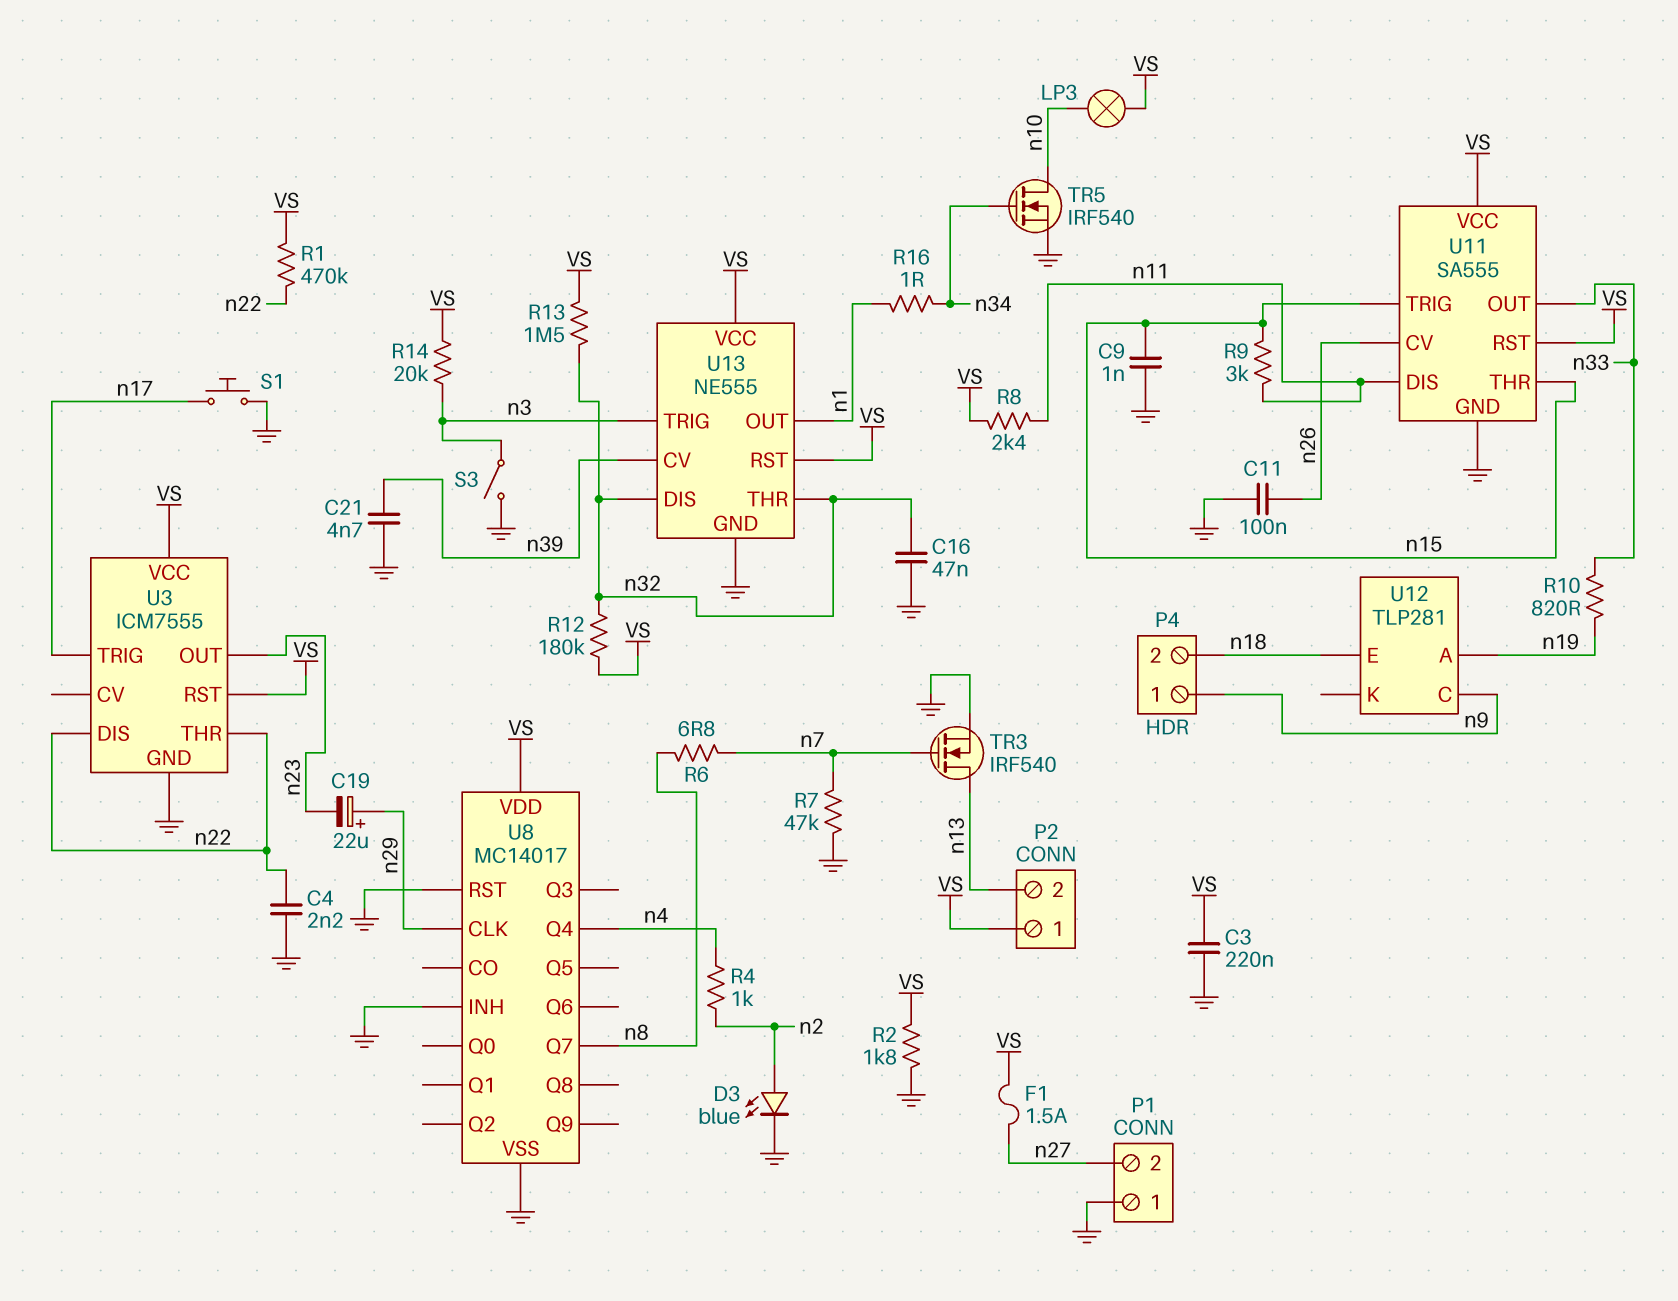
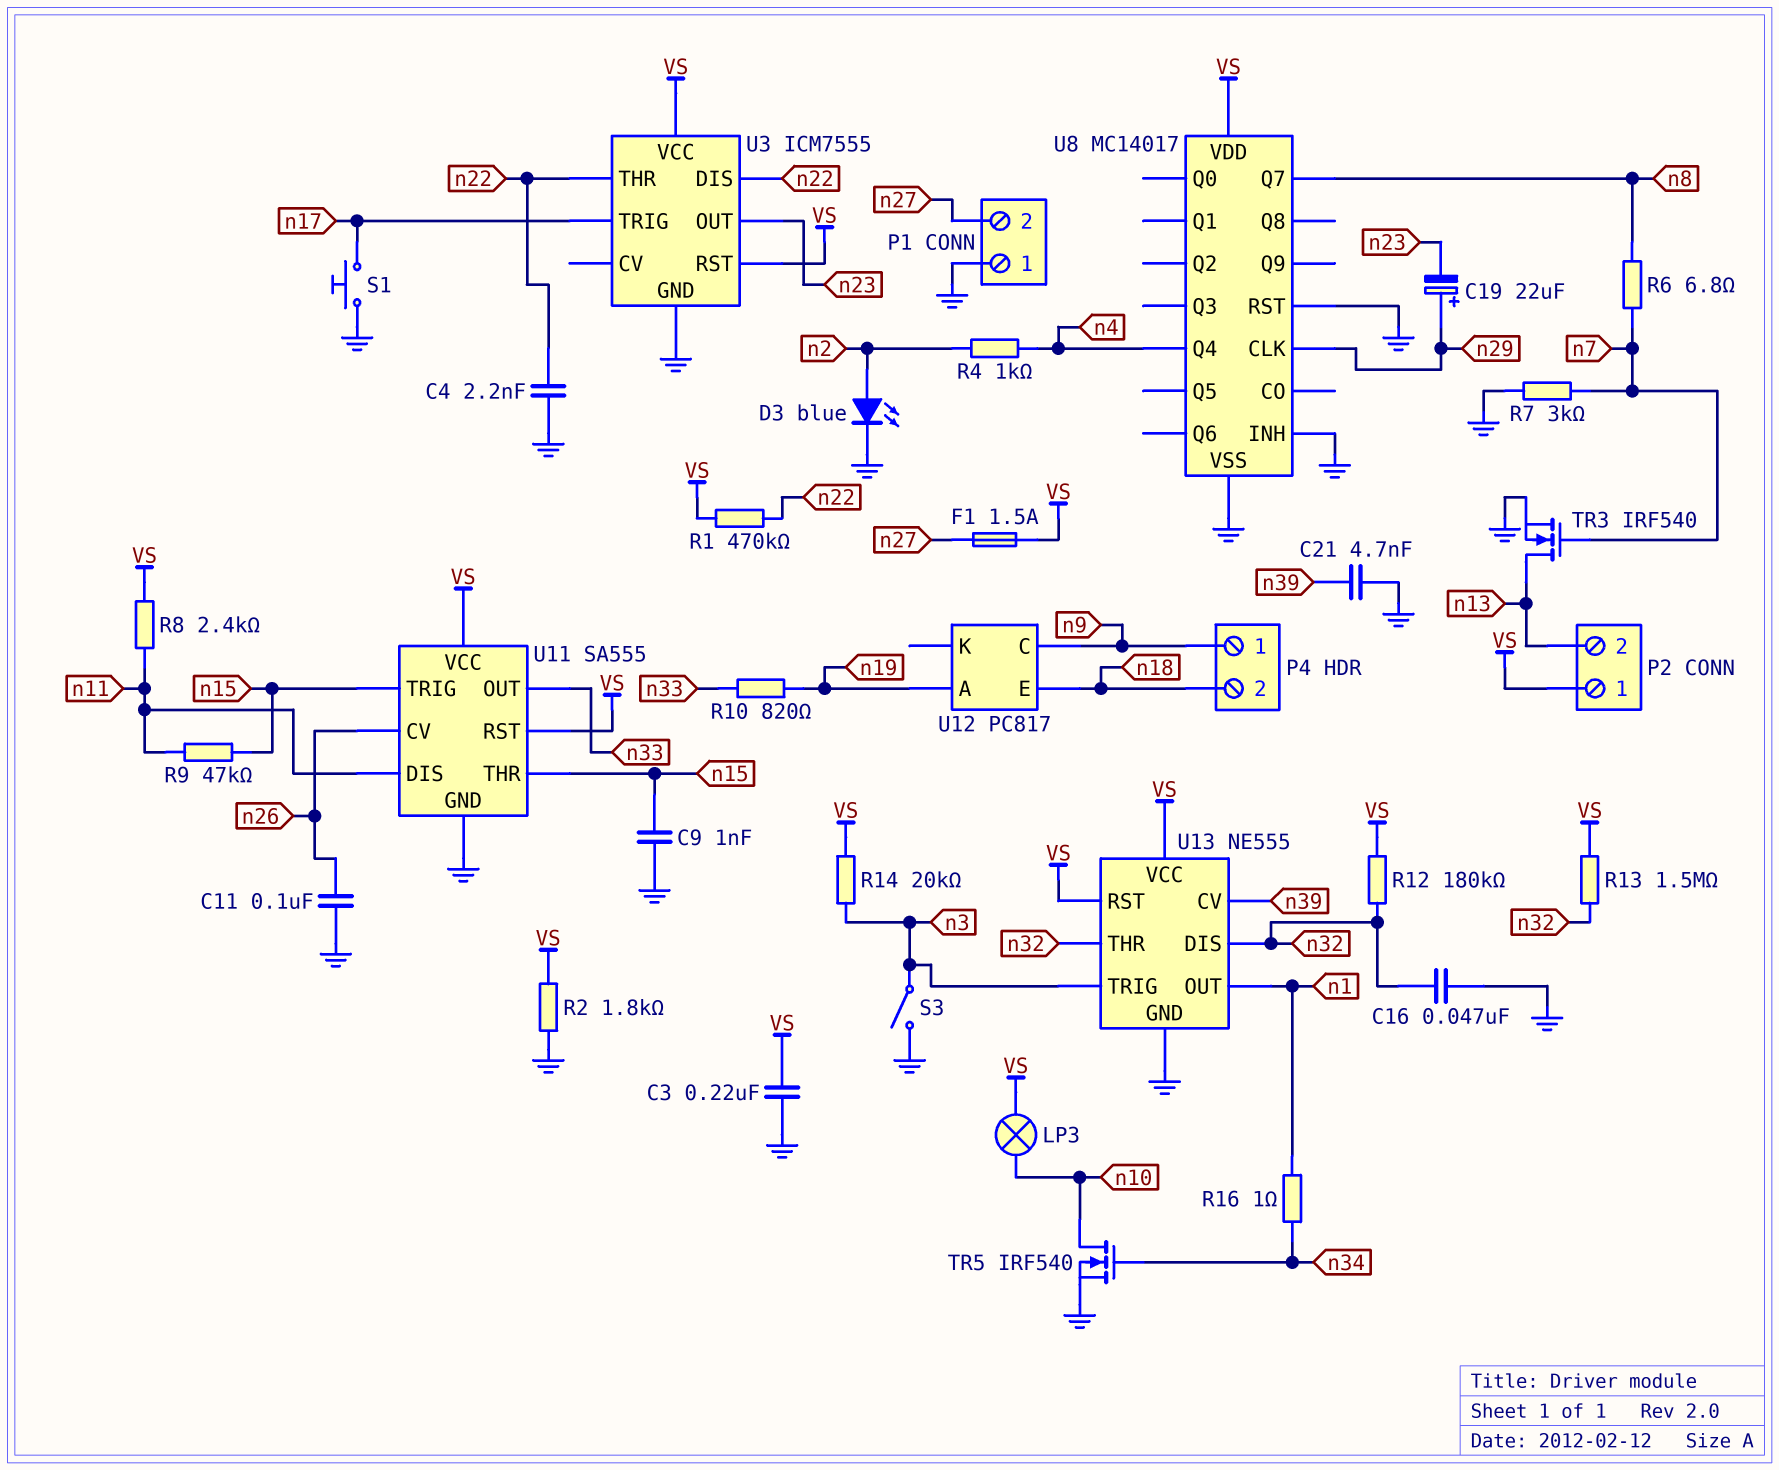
R7: 47k (GND, n7) -> 3k (GND, n7)
R9: 3k (n11, n15) -> 47k (n11, n15)
U12: TLP281 -> PC817

